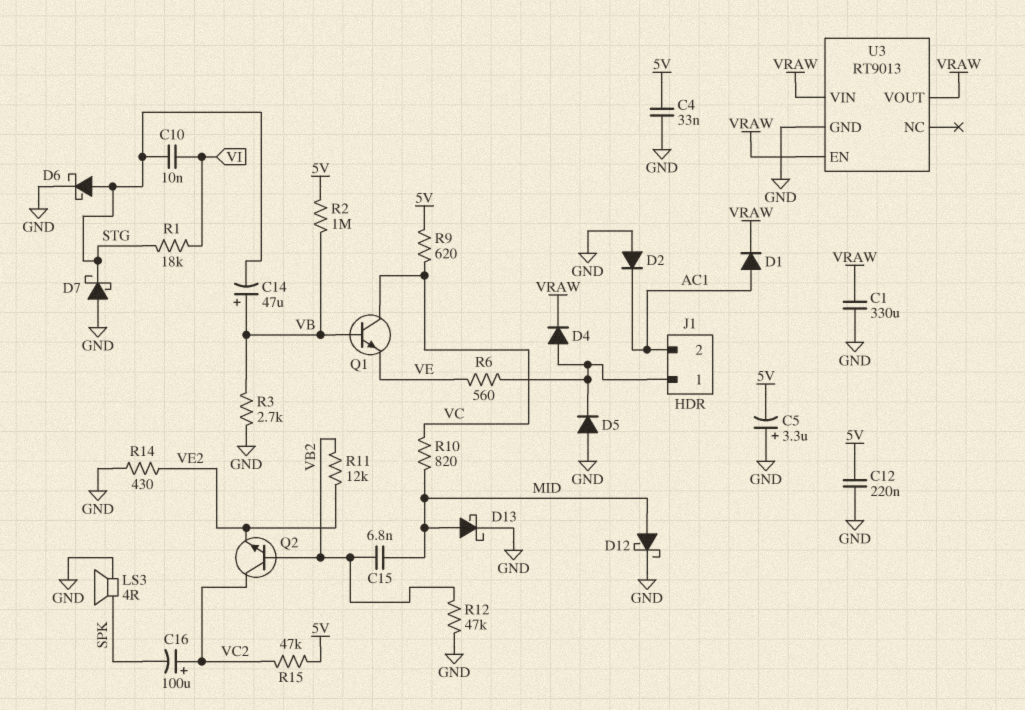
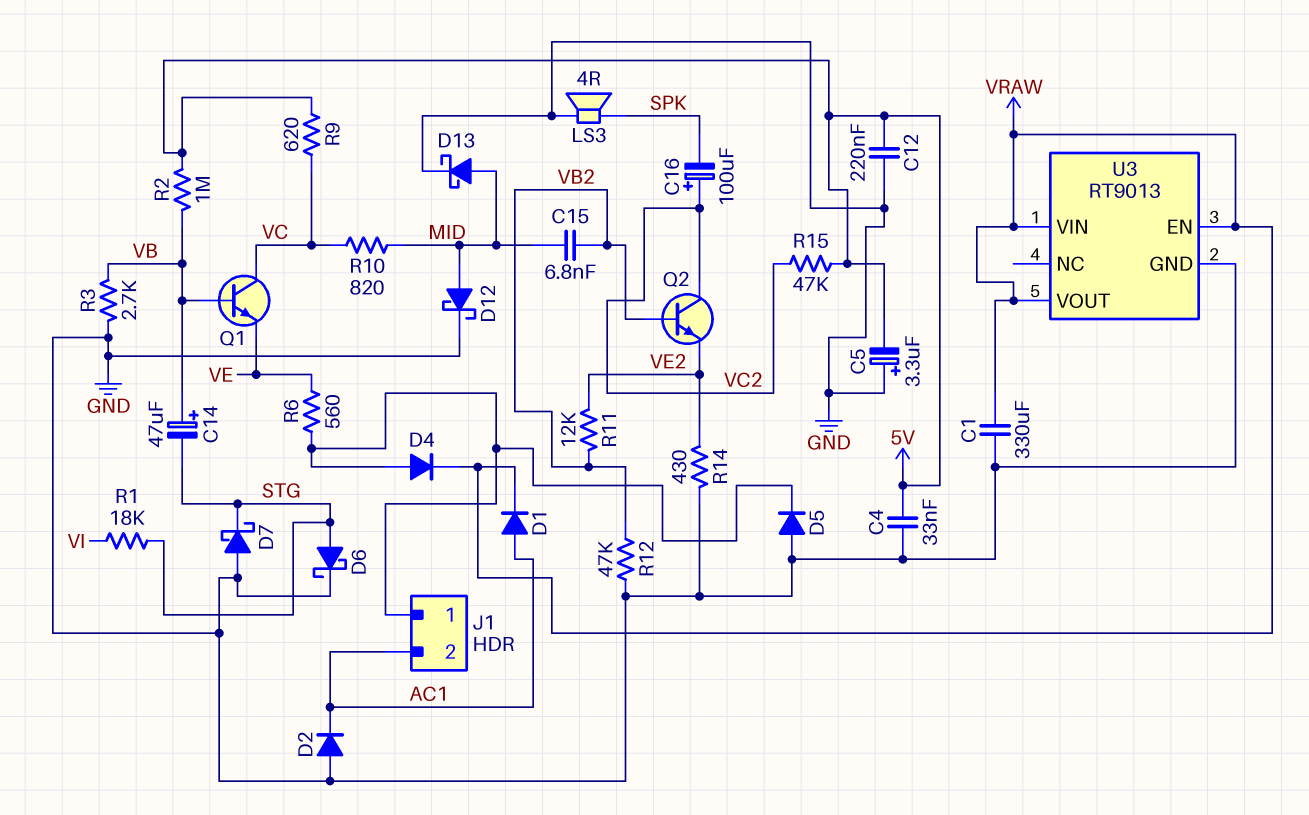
C10: 10nF (STG, VI) -> none

